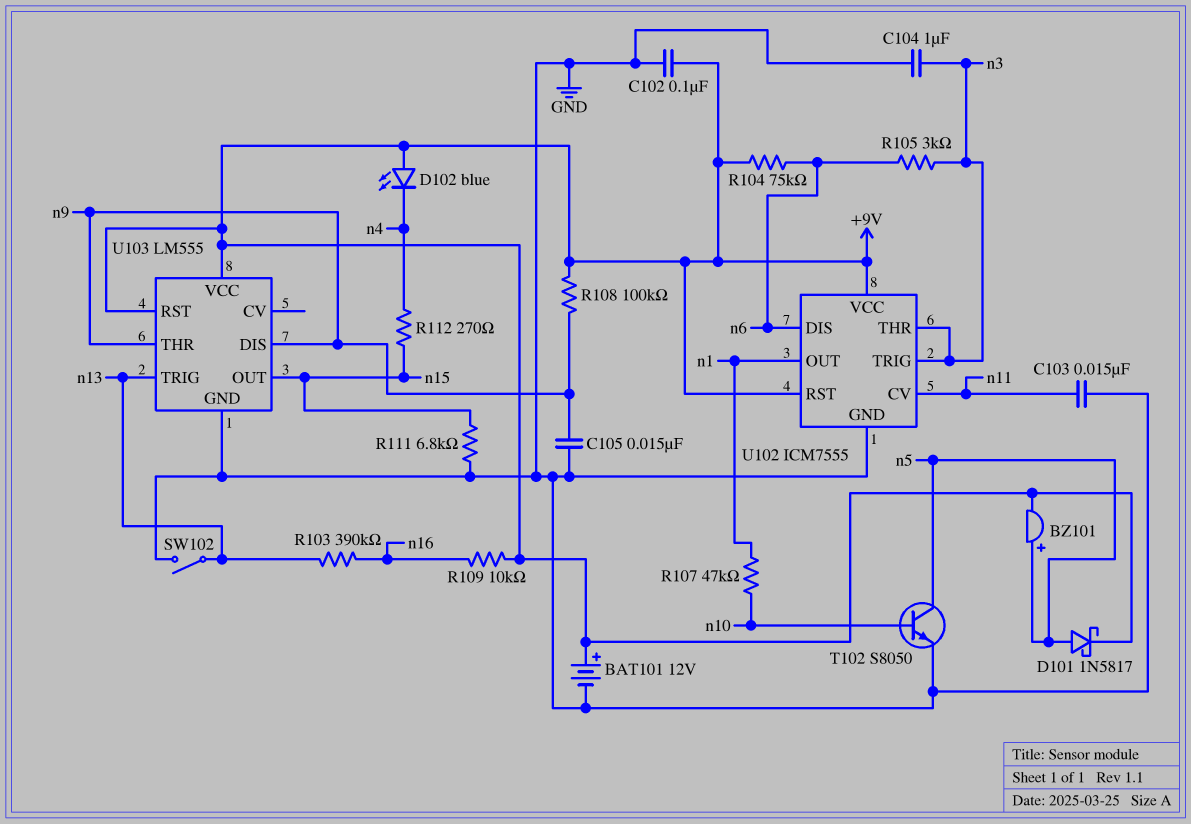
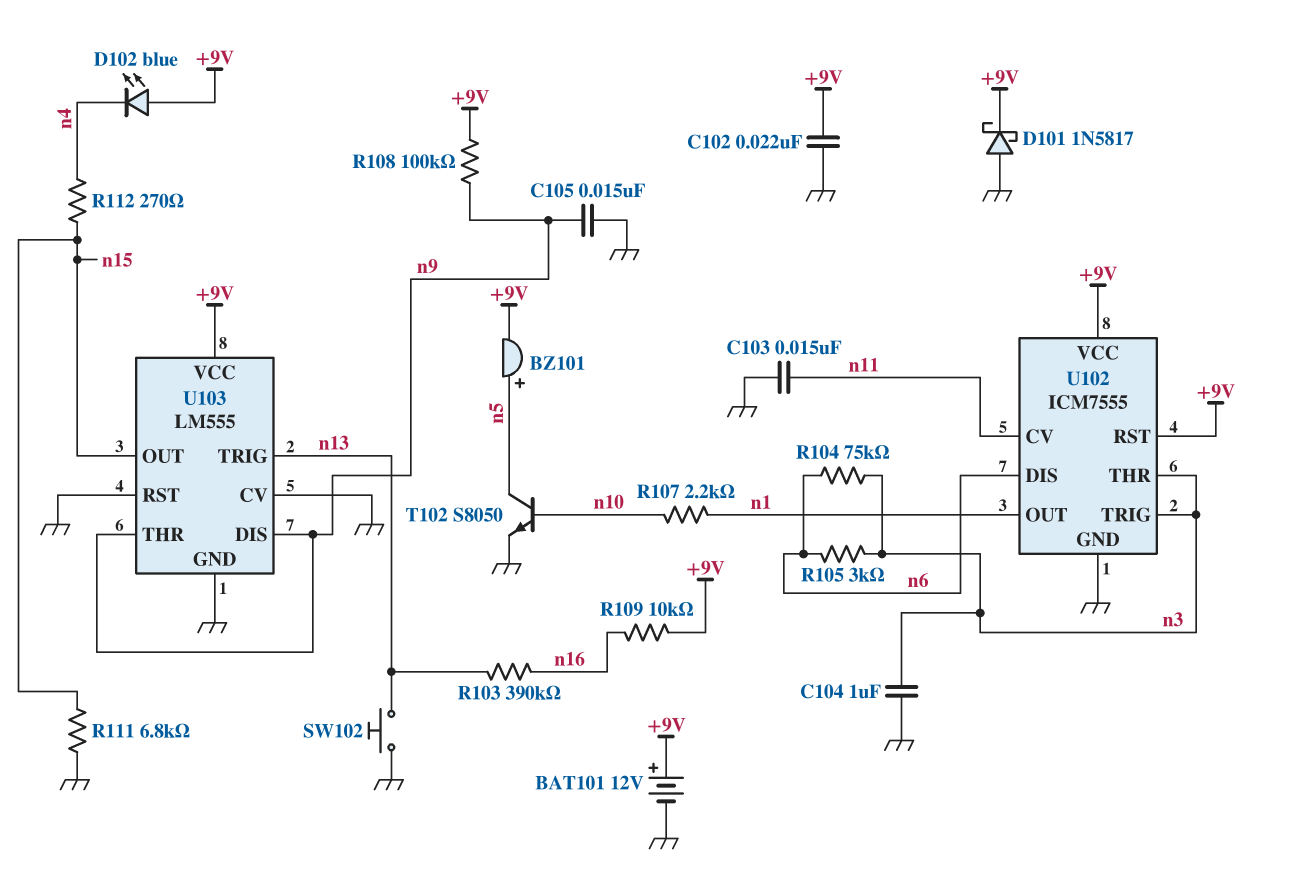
C102: 100nF (+9V, GND) -> 22nF (+9V, GND)
D101: schottky 1N5817 (A n5, K +9V) -> schottky 1N5817 (A GND, K +9V)
R104: 75k (+9V, n6) -> 75k (n3, n6)
R107: 47k (n1, n10) -> 2.2k (n1, n10)
SW102: switch (GND, n13) -> button (GND, n13)
U103 pin CV: none -> GND
U103 pin RST: +9V -> GND

